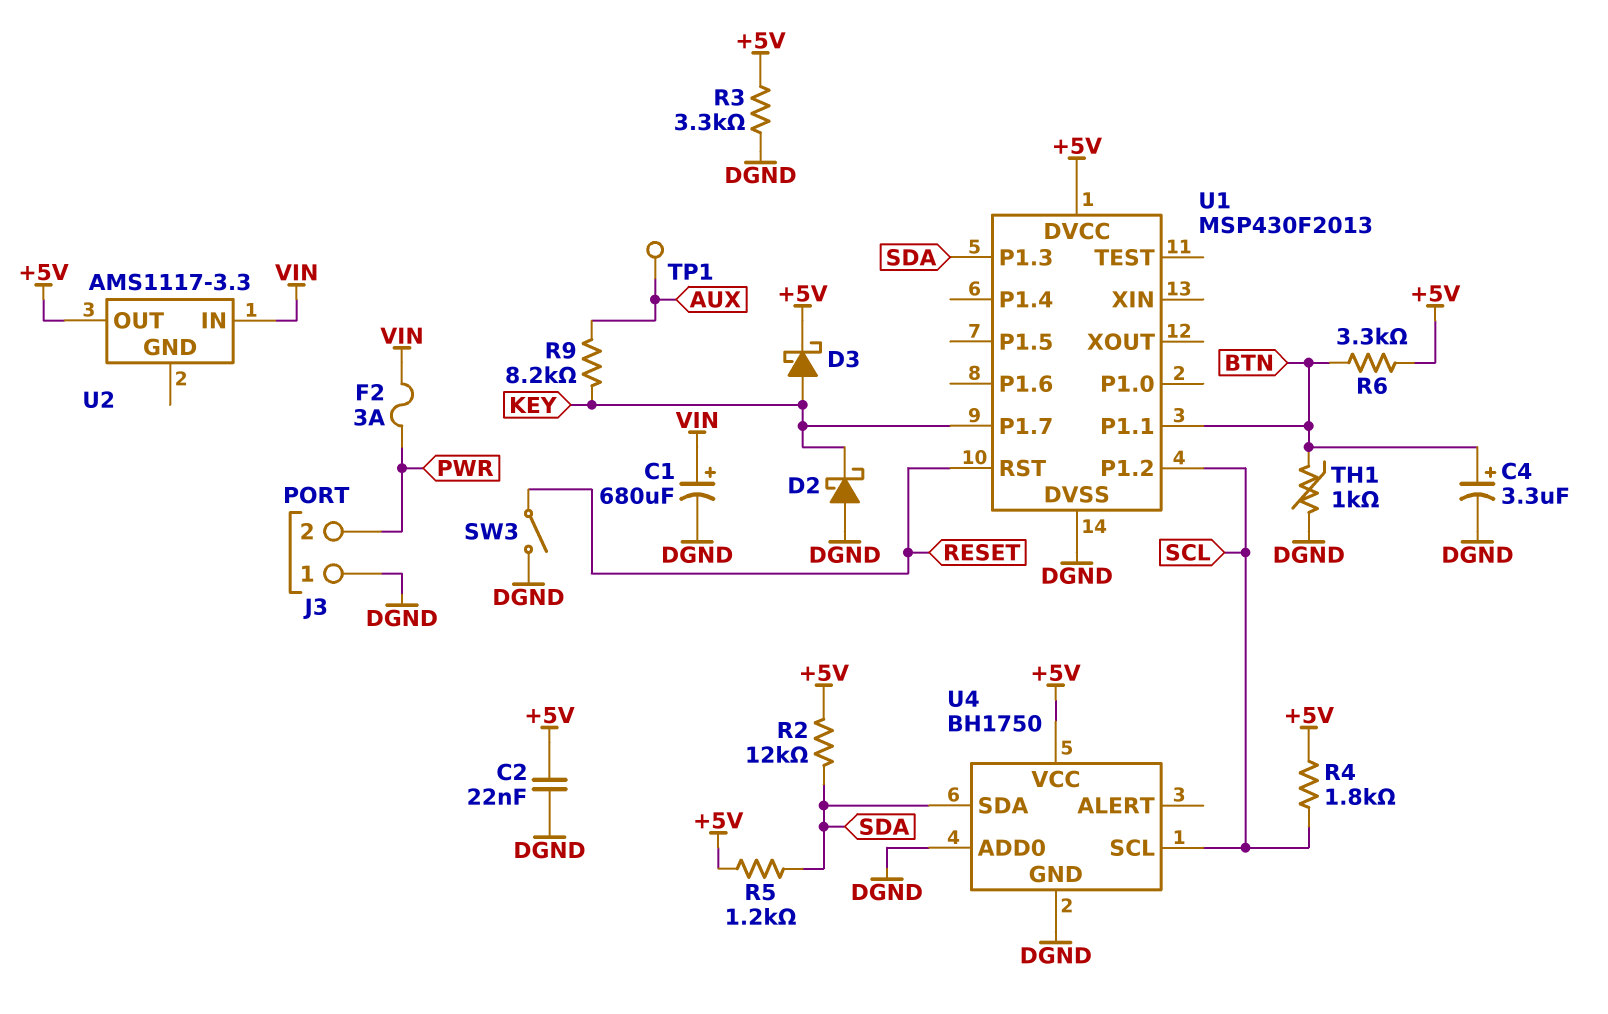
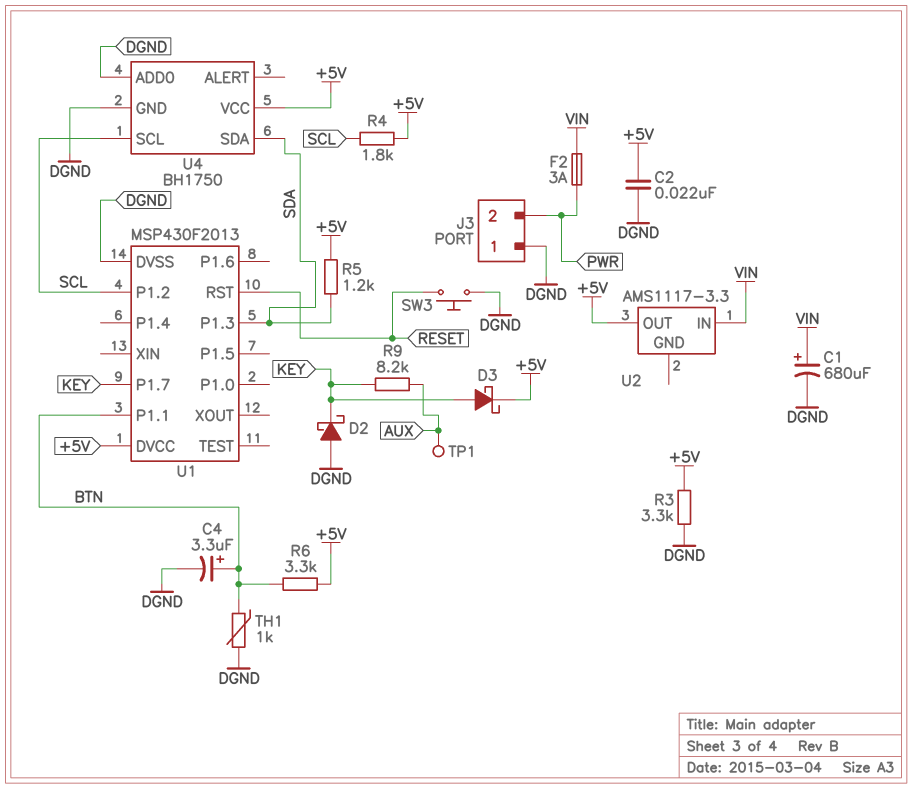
R2: 12k (+5V, SDA) -> none
SW3: switch (DGND, RESET) -> button (DGND, RESET)

